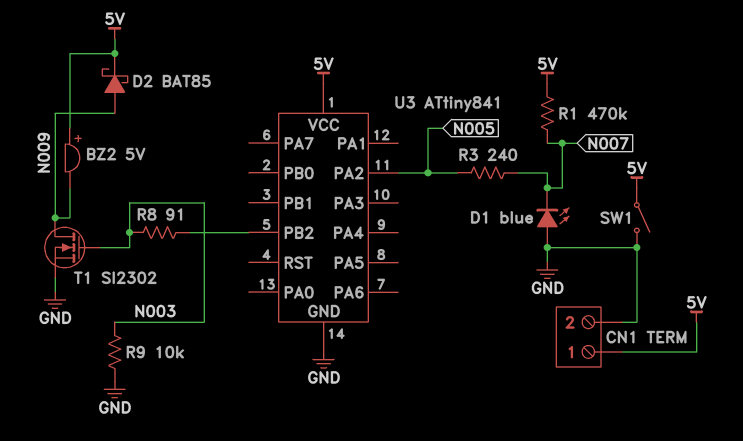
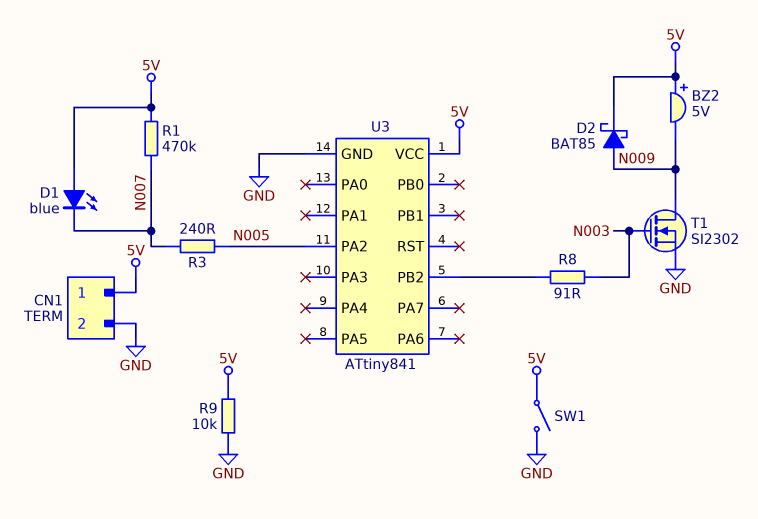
D1: LED blue (A GND, K N007) -> LED blue (A 5V, K N007)
R9: 10k (GND, N003) -> 10k (5V, GND)

